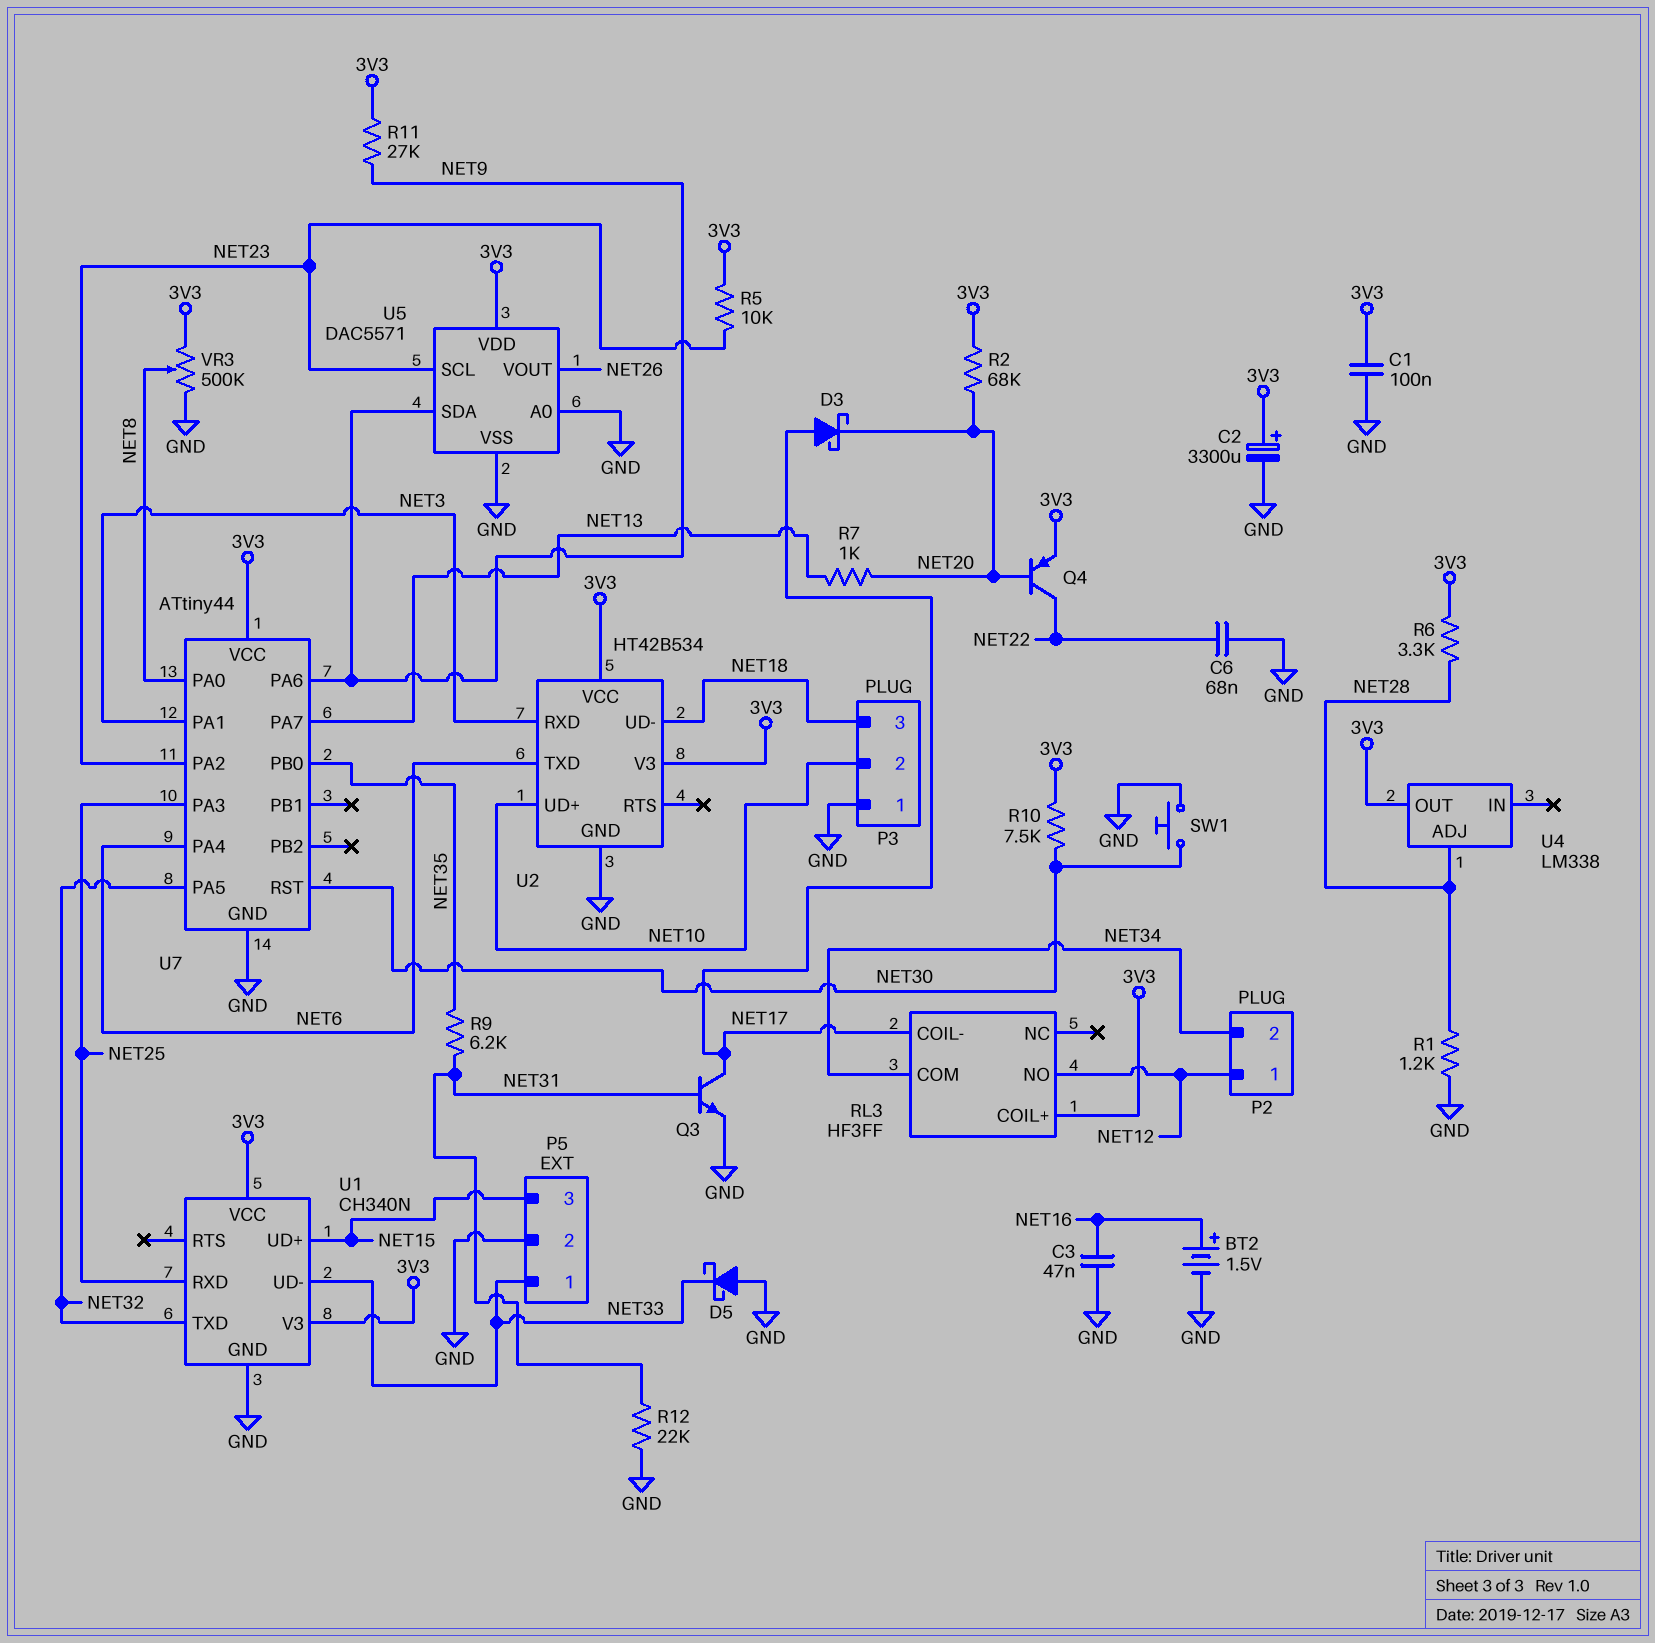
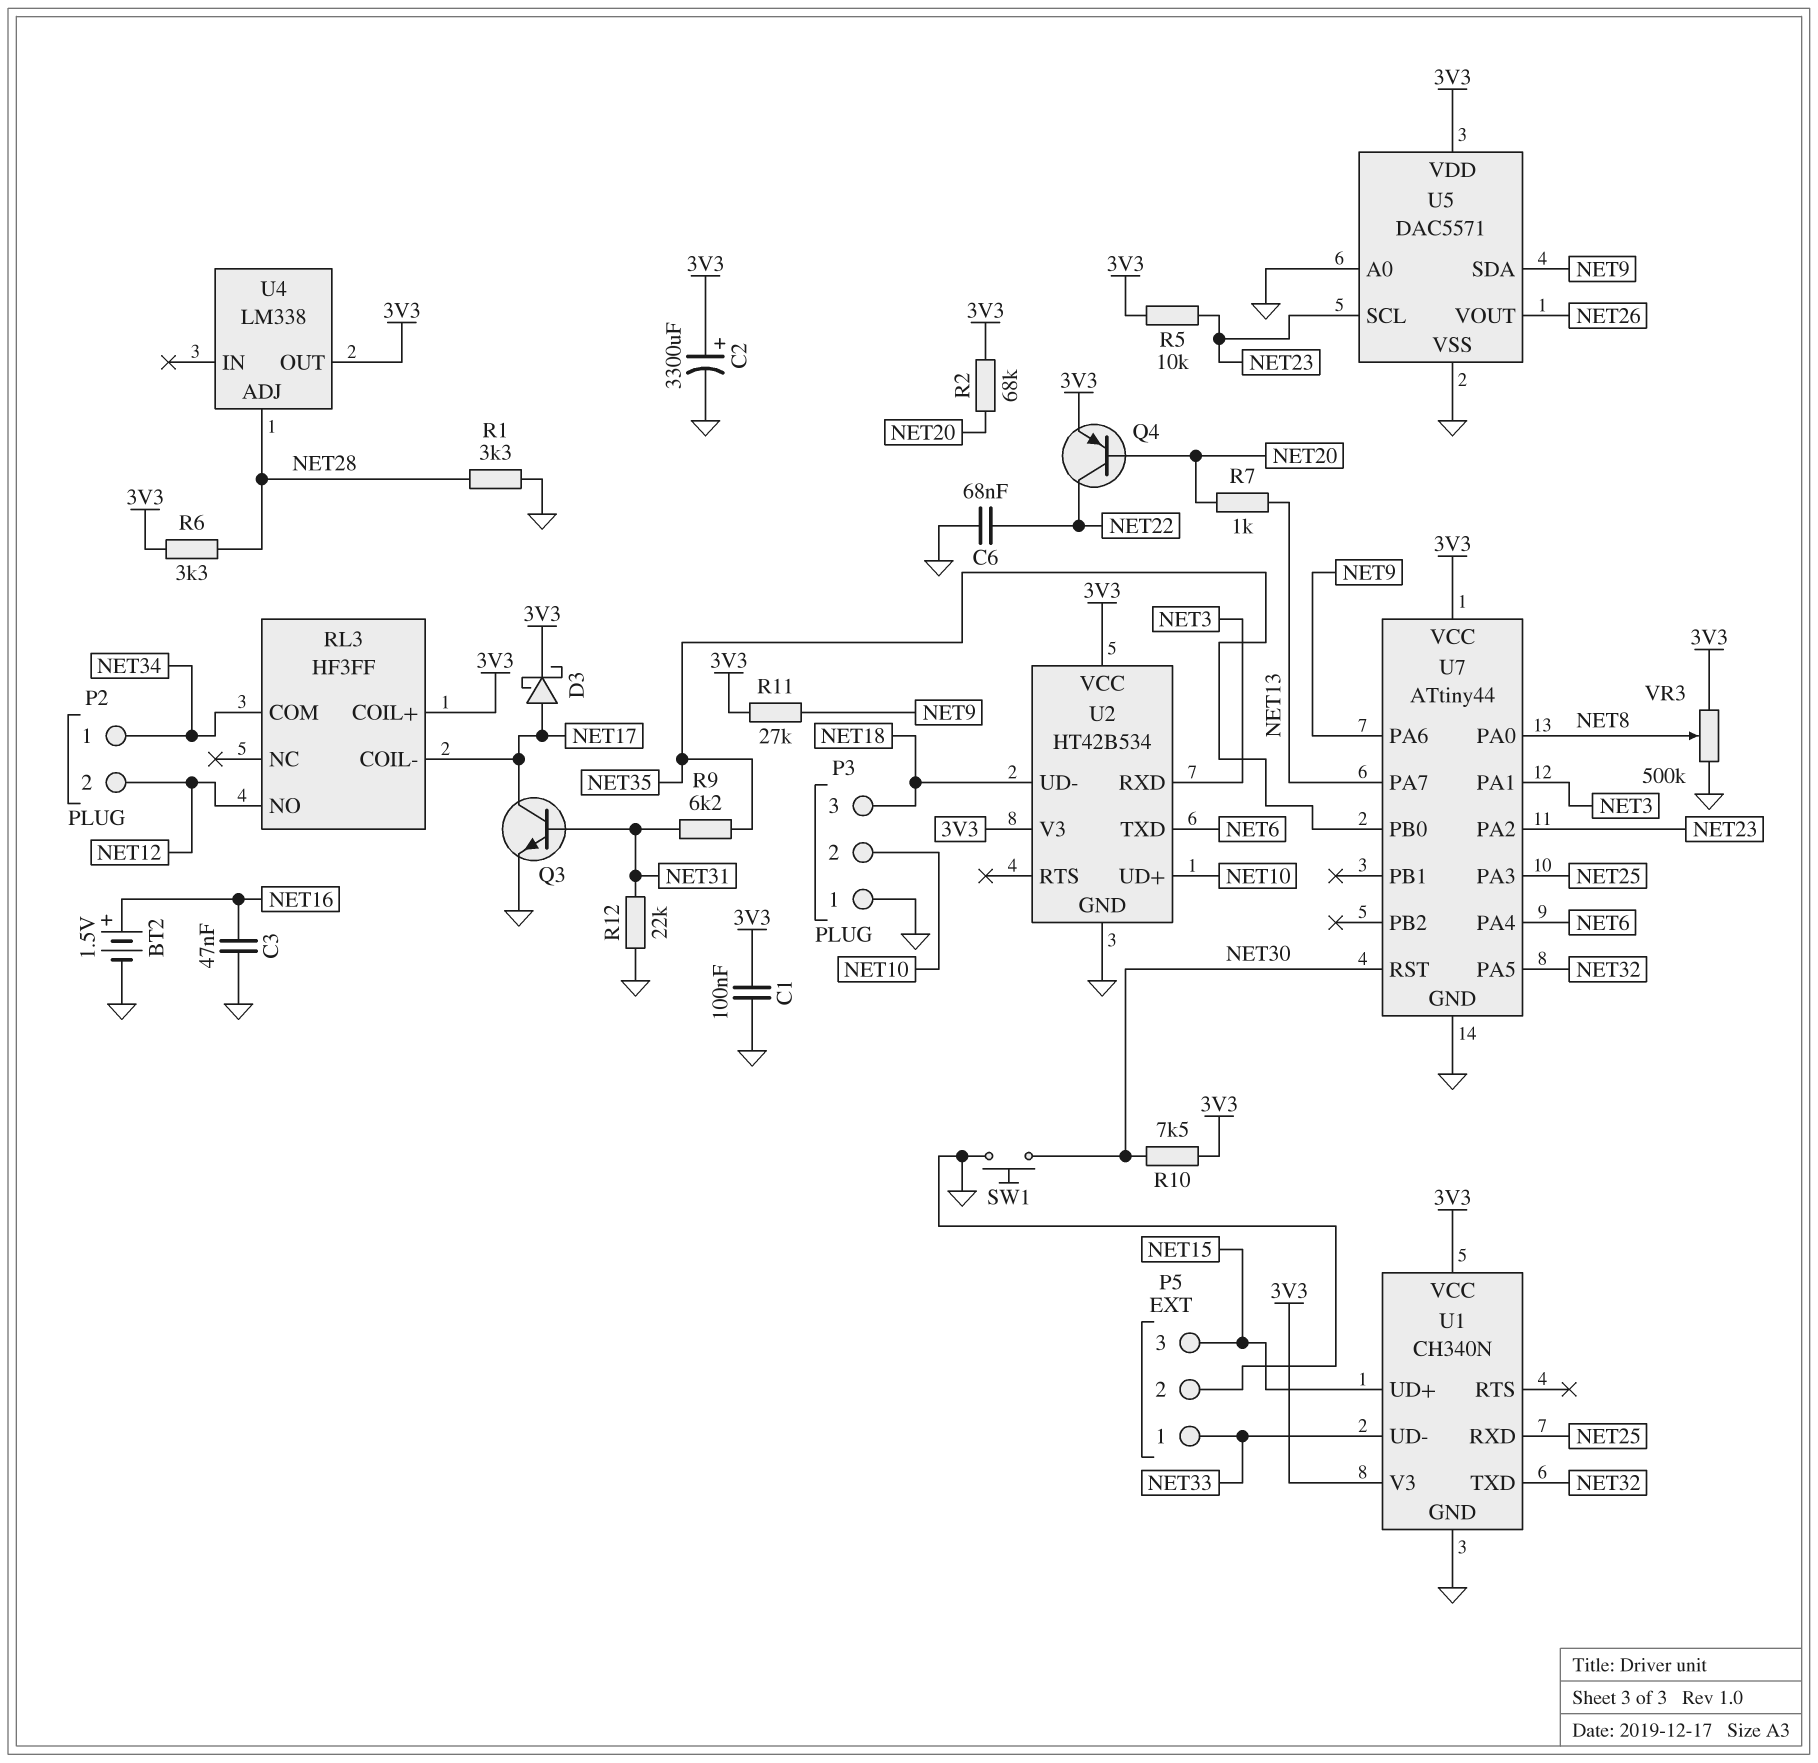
D3: schottky (A NET17, K NET20) -> schottky (A NET17, K 3V3)
D5: schottky (A GND, K NET33) -> none
P2 pin 1: NET12 -> NET34
P2 pin 2: NET34 -> NET12
R1: 1.2k (GND, NET28) -> 3.3k (GND, NET28)

